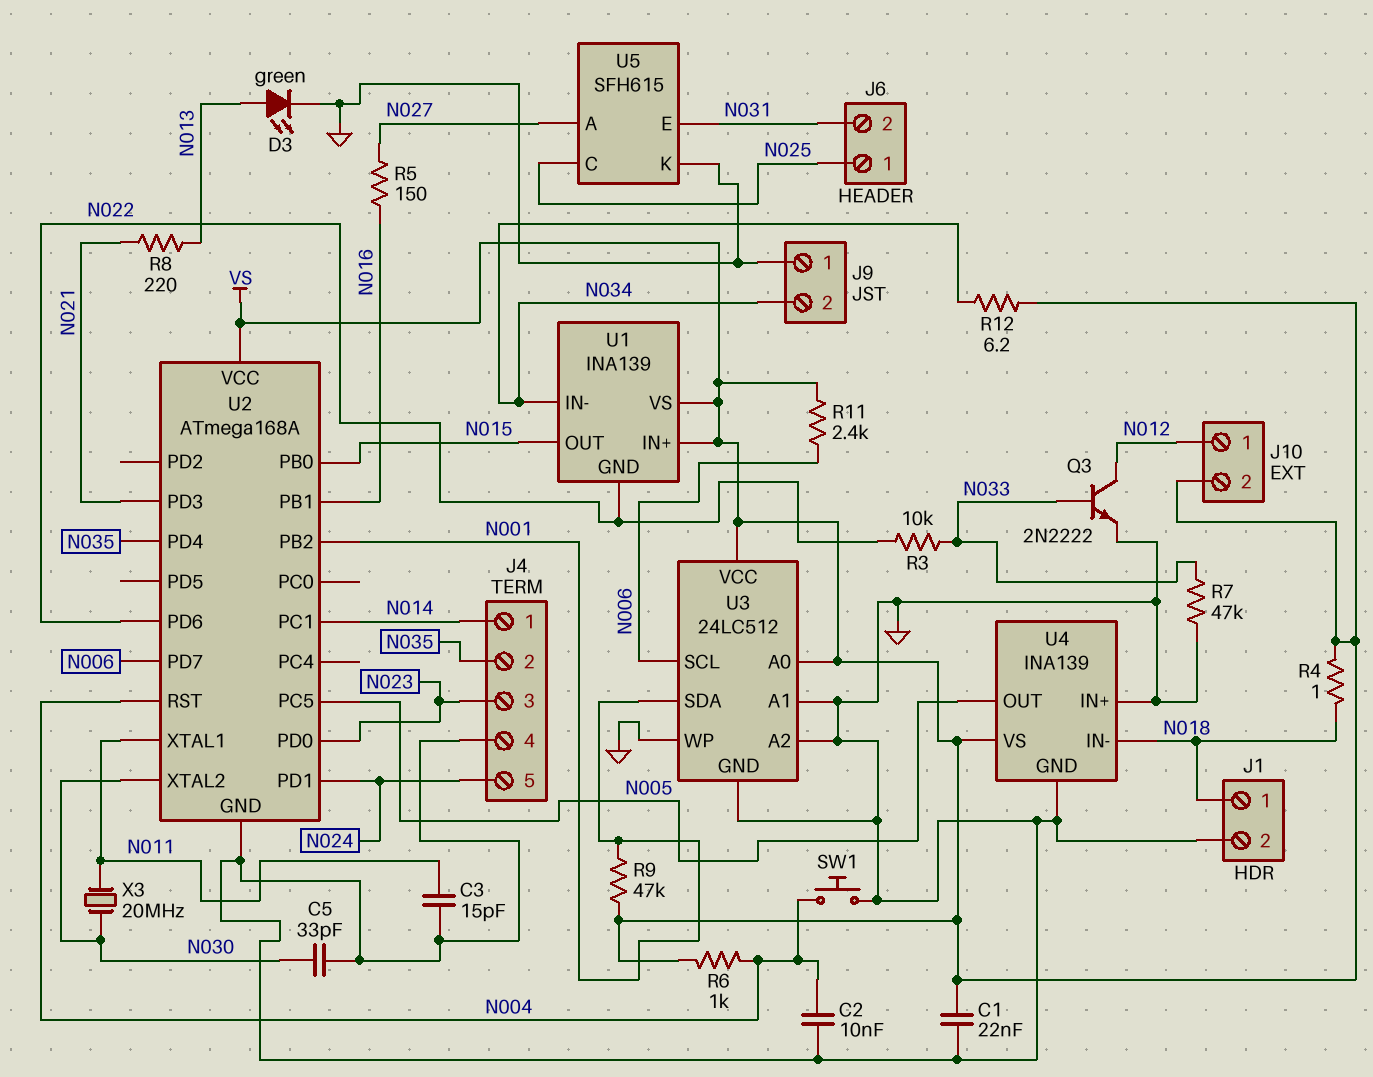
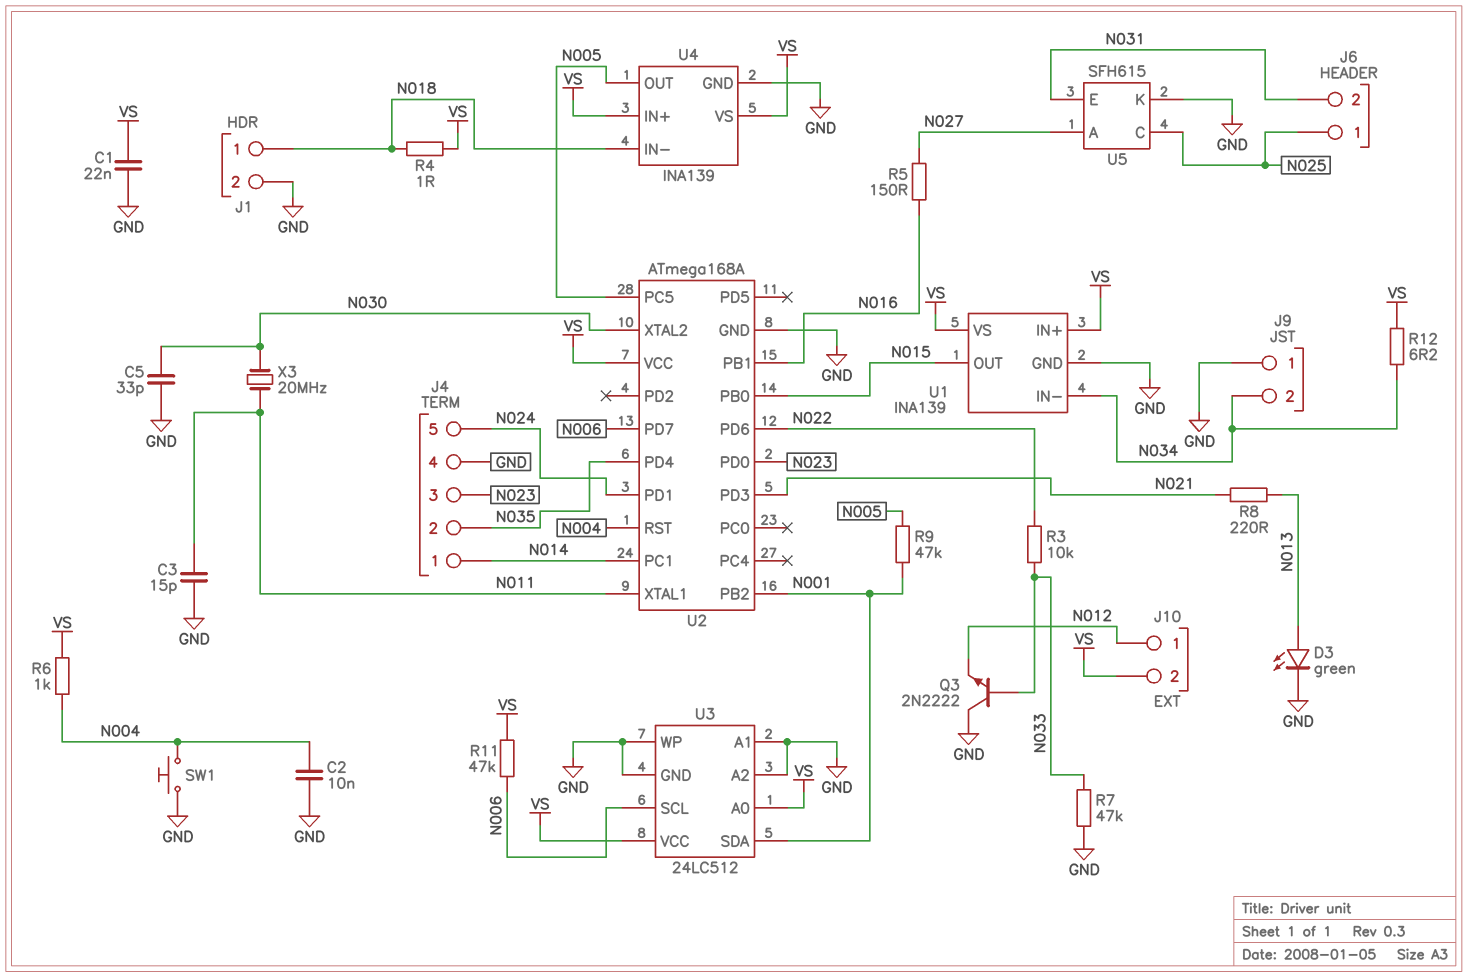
Q3: NPN 2N2222 (B N033, C N012, E GND) -> NPN 2N2222 (B N033, C GND, E N012)
R9: 47k (N001, VS) -> 47k (N001, N005)
R11: 2.4k (N006, VS) -> 47k (N006, VS)
U1 pin GND: N022 -> GND
U4 pin IN+: GND -> VS

